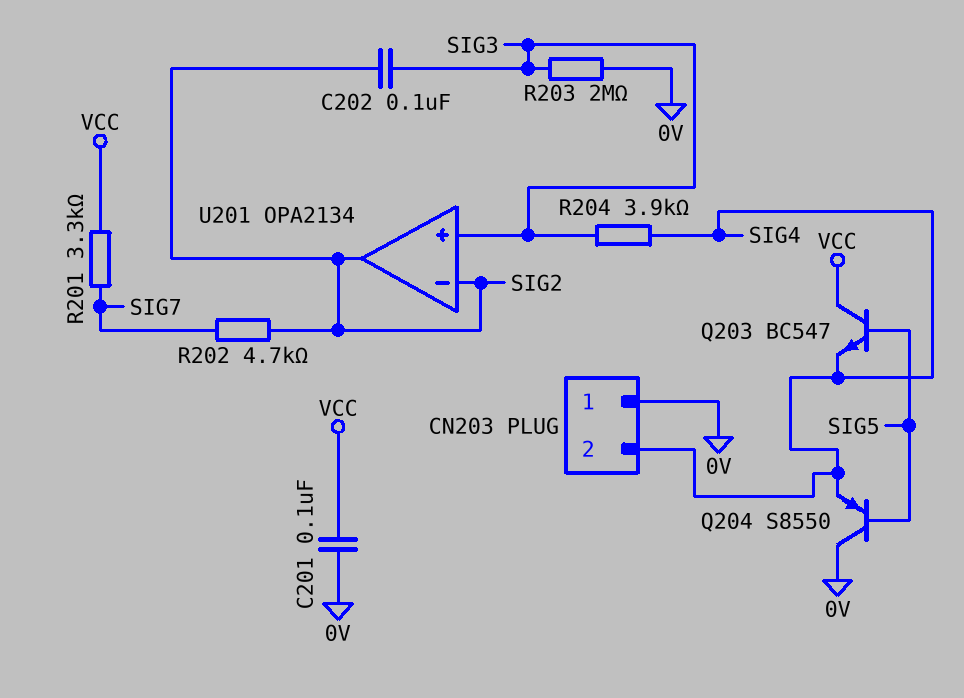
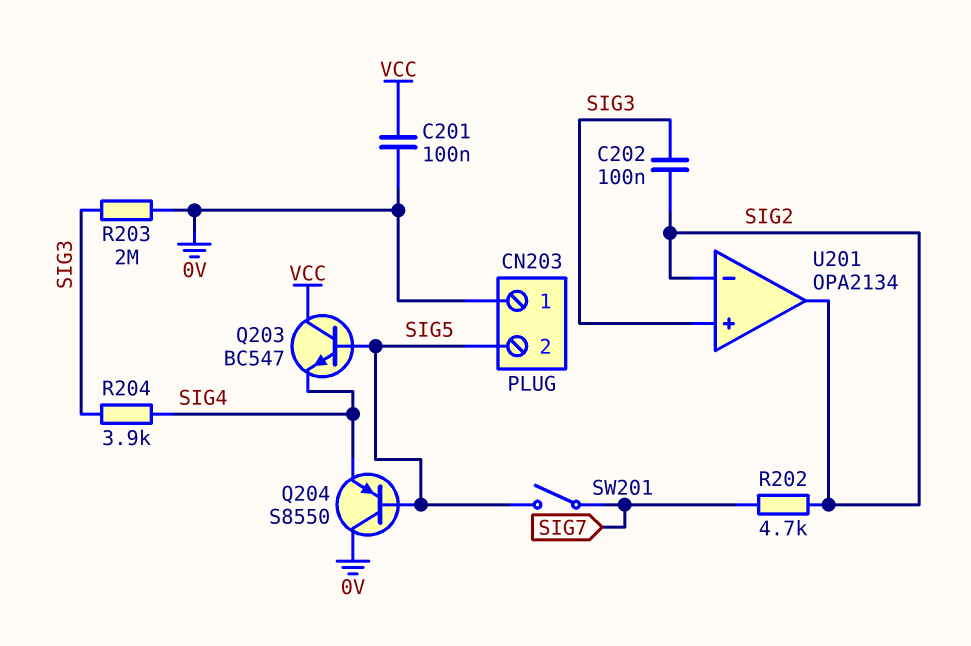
CN203 pin 2: SIG4 -> SIG5
R201: 3.3k (SIG7, VCC) -> none
SW201: none -> switch (SIG5, SIG7)

